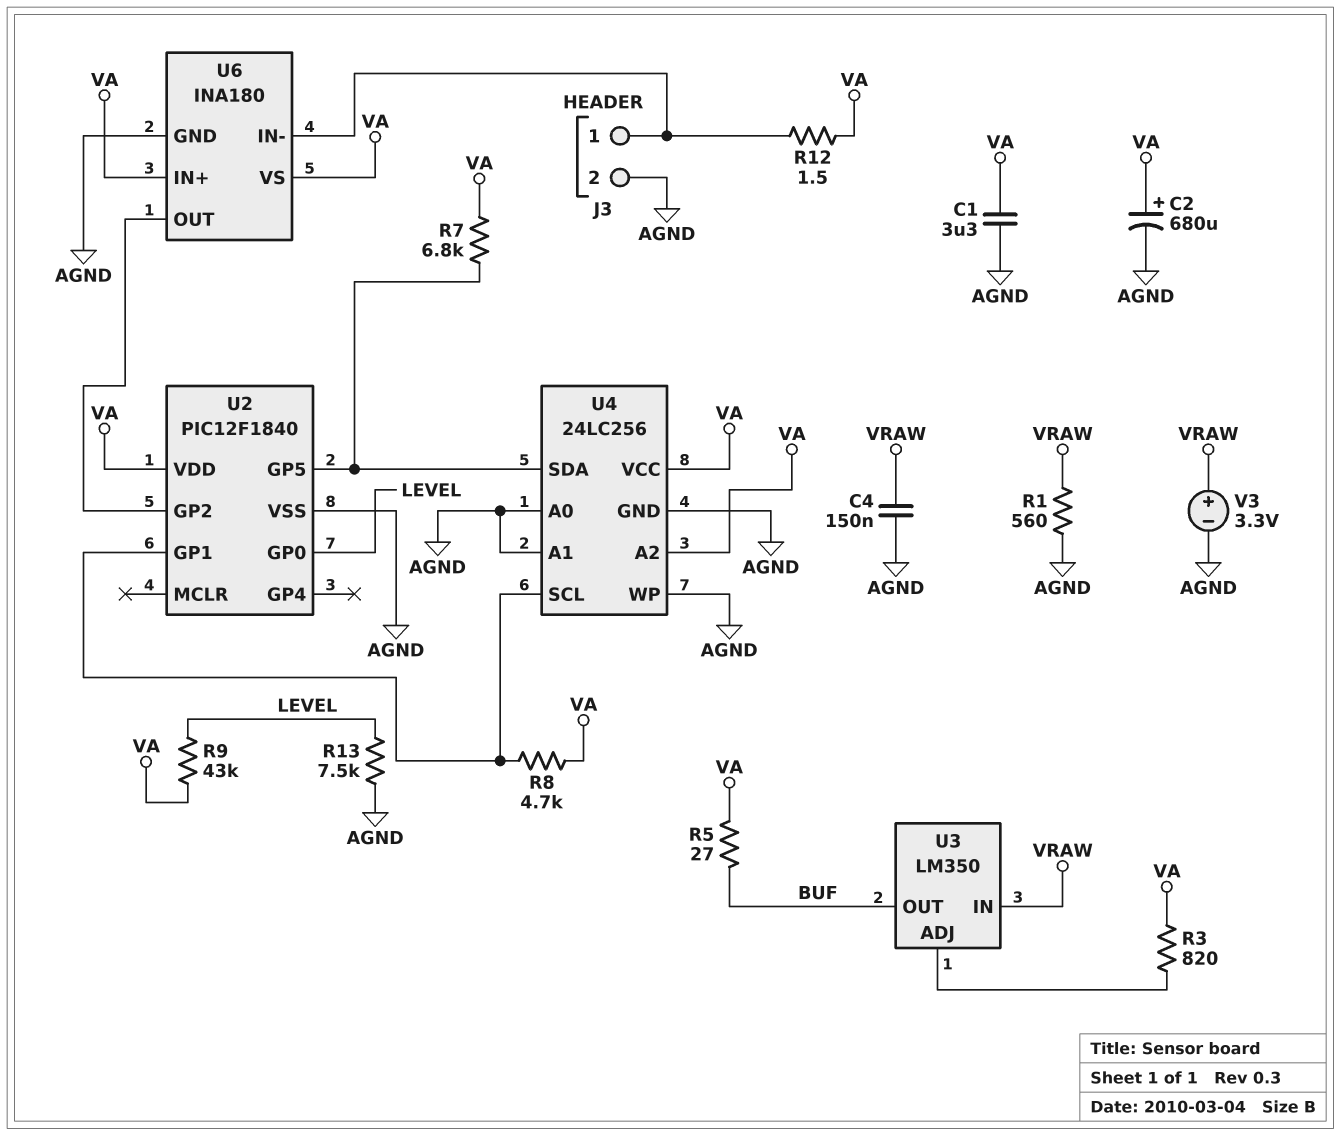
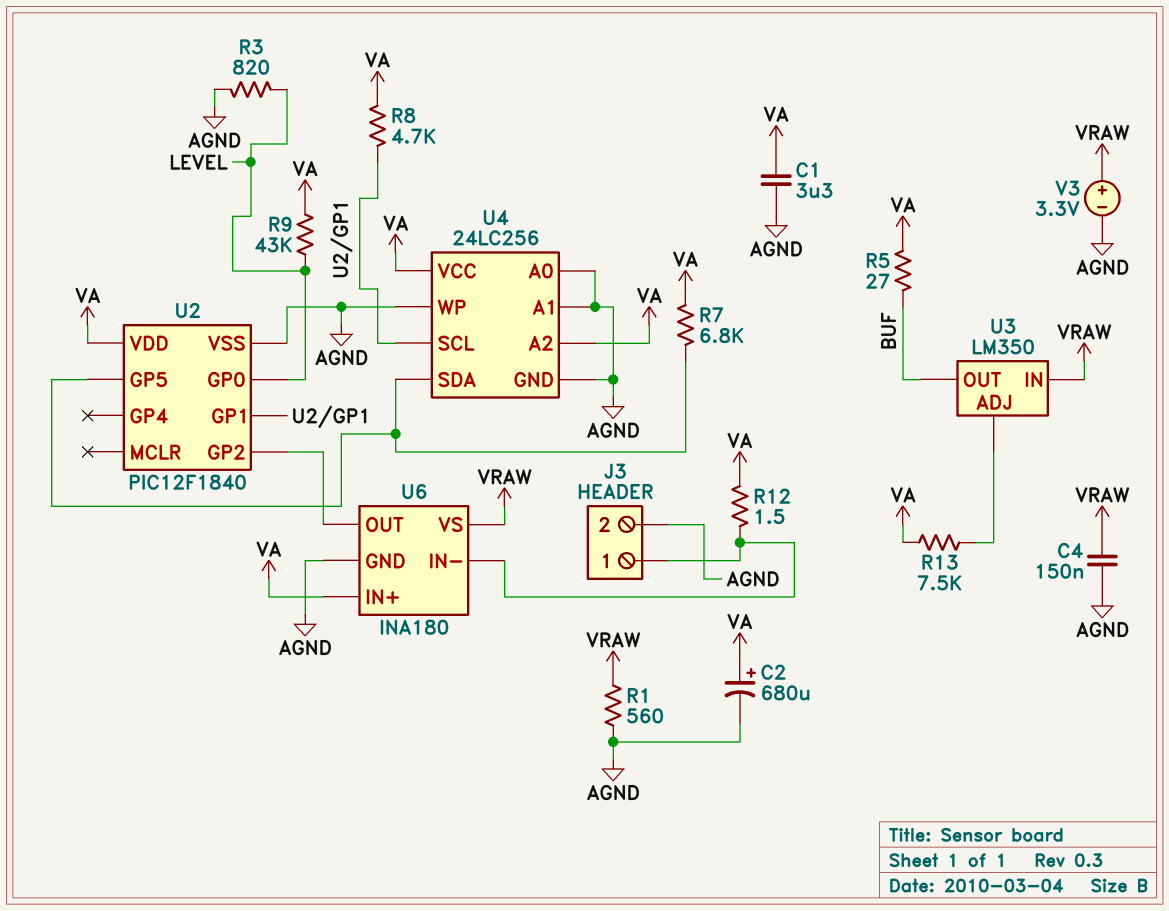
R3: 820 (U3/ADJ, VA) -> 820 (AGND, LEVEL)
R13: 7.5k (AGND, LEVEL) -> 7.5k (U3/ADJ, VA)
U6 pin VS: VA -> VRAW

